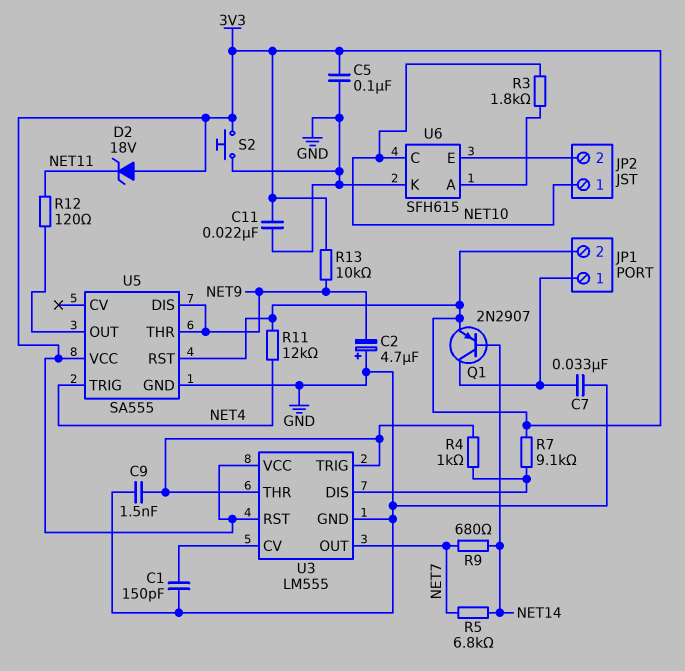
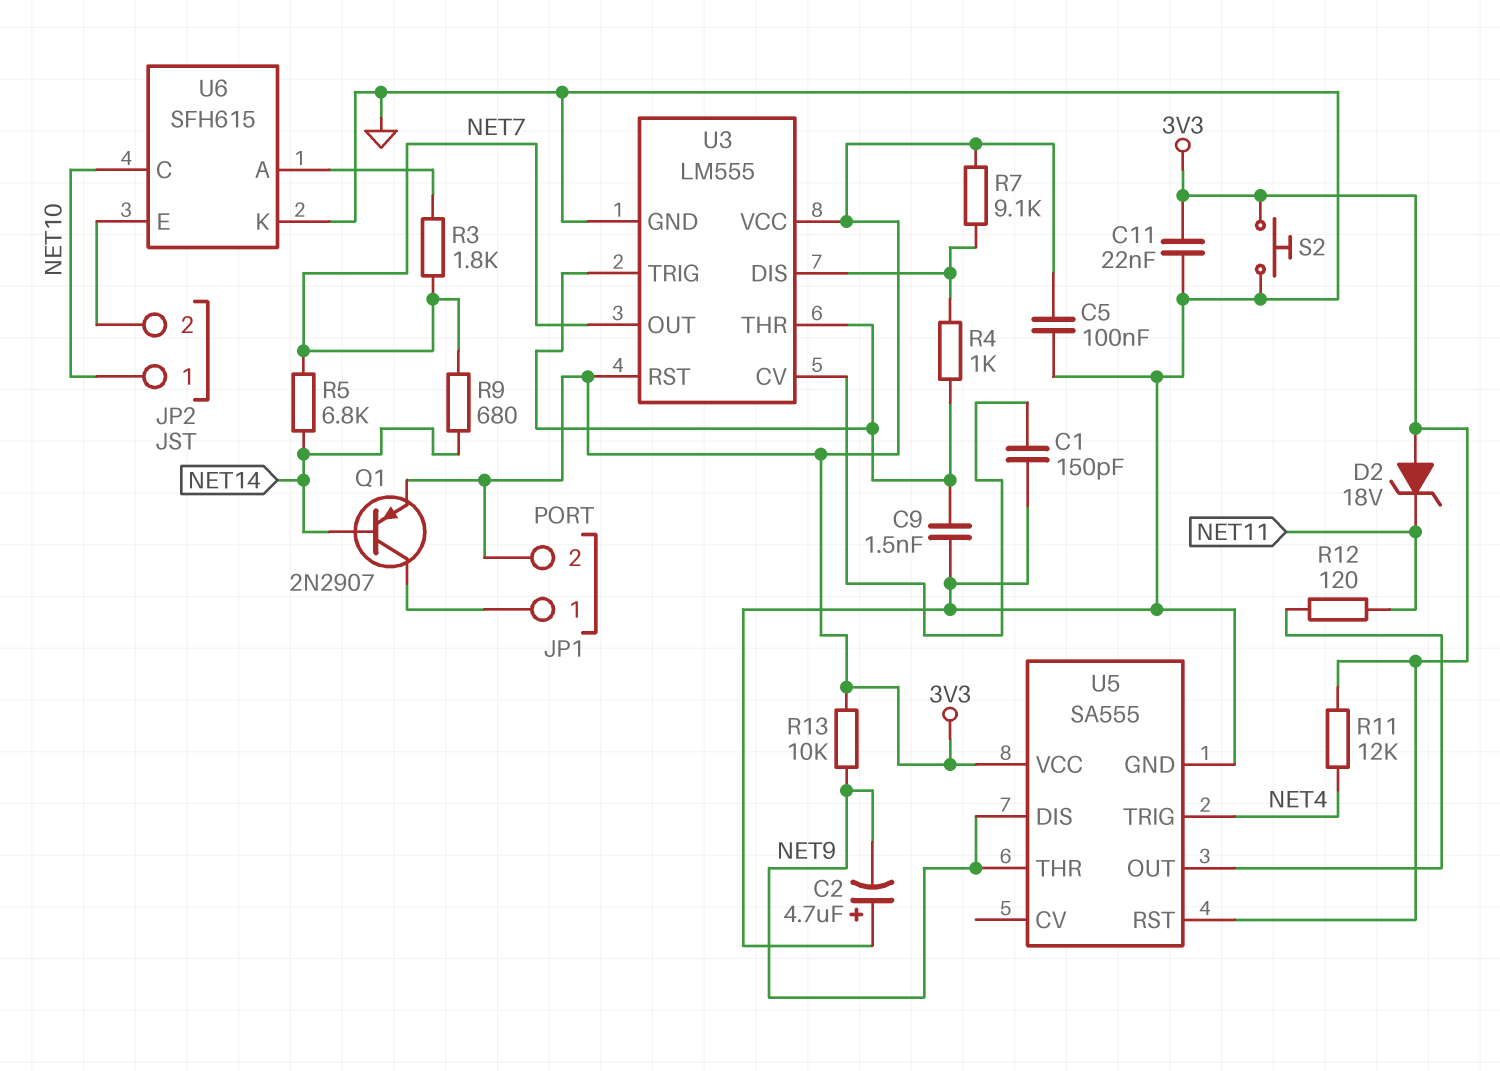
C7: 33nF (GND, JP1/1) -> none
R3: 1.8k (NET10, U6/A) -> 1.8k (NET7, U6/A)

